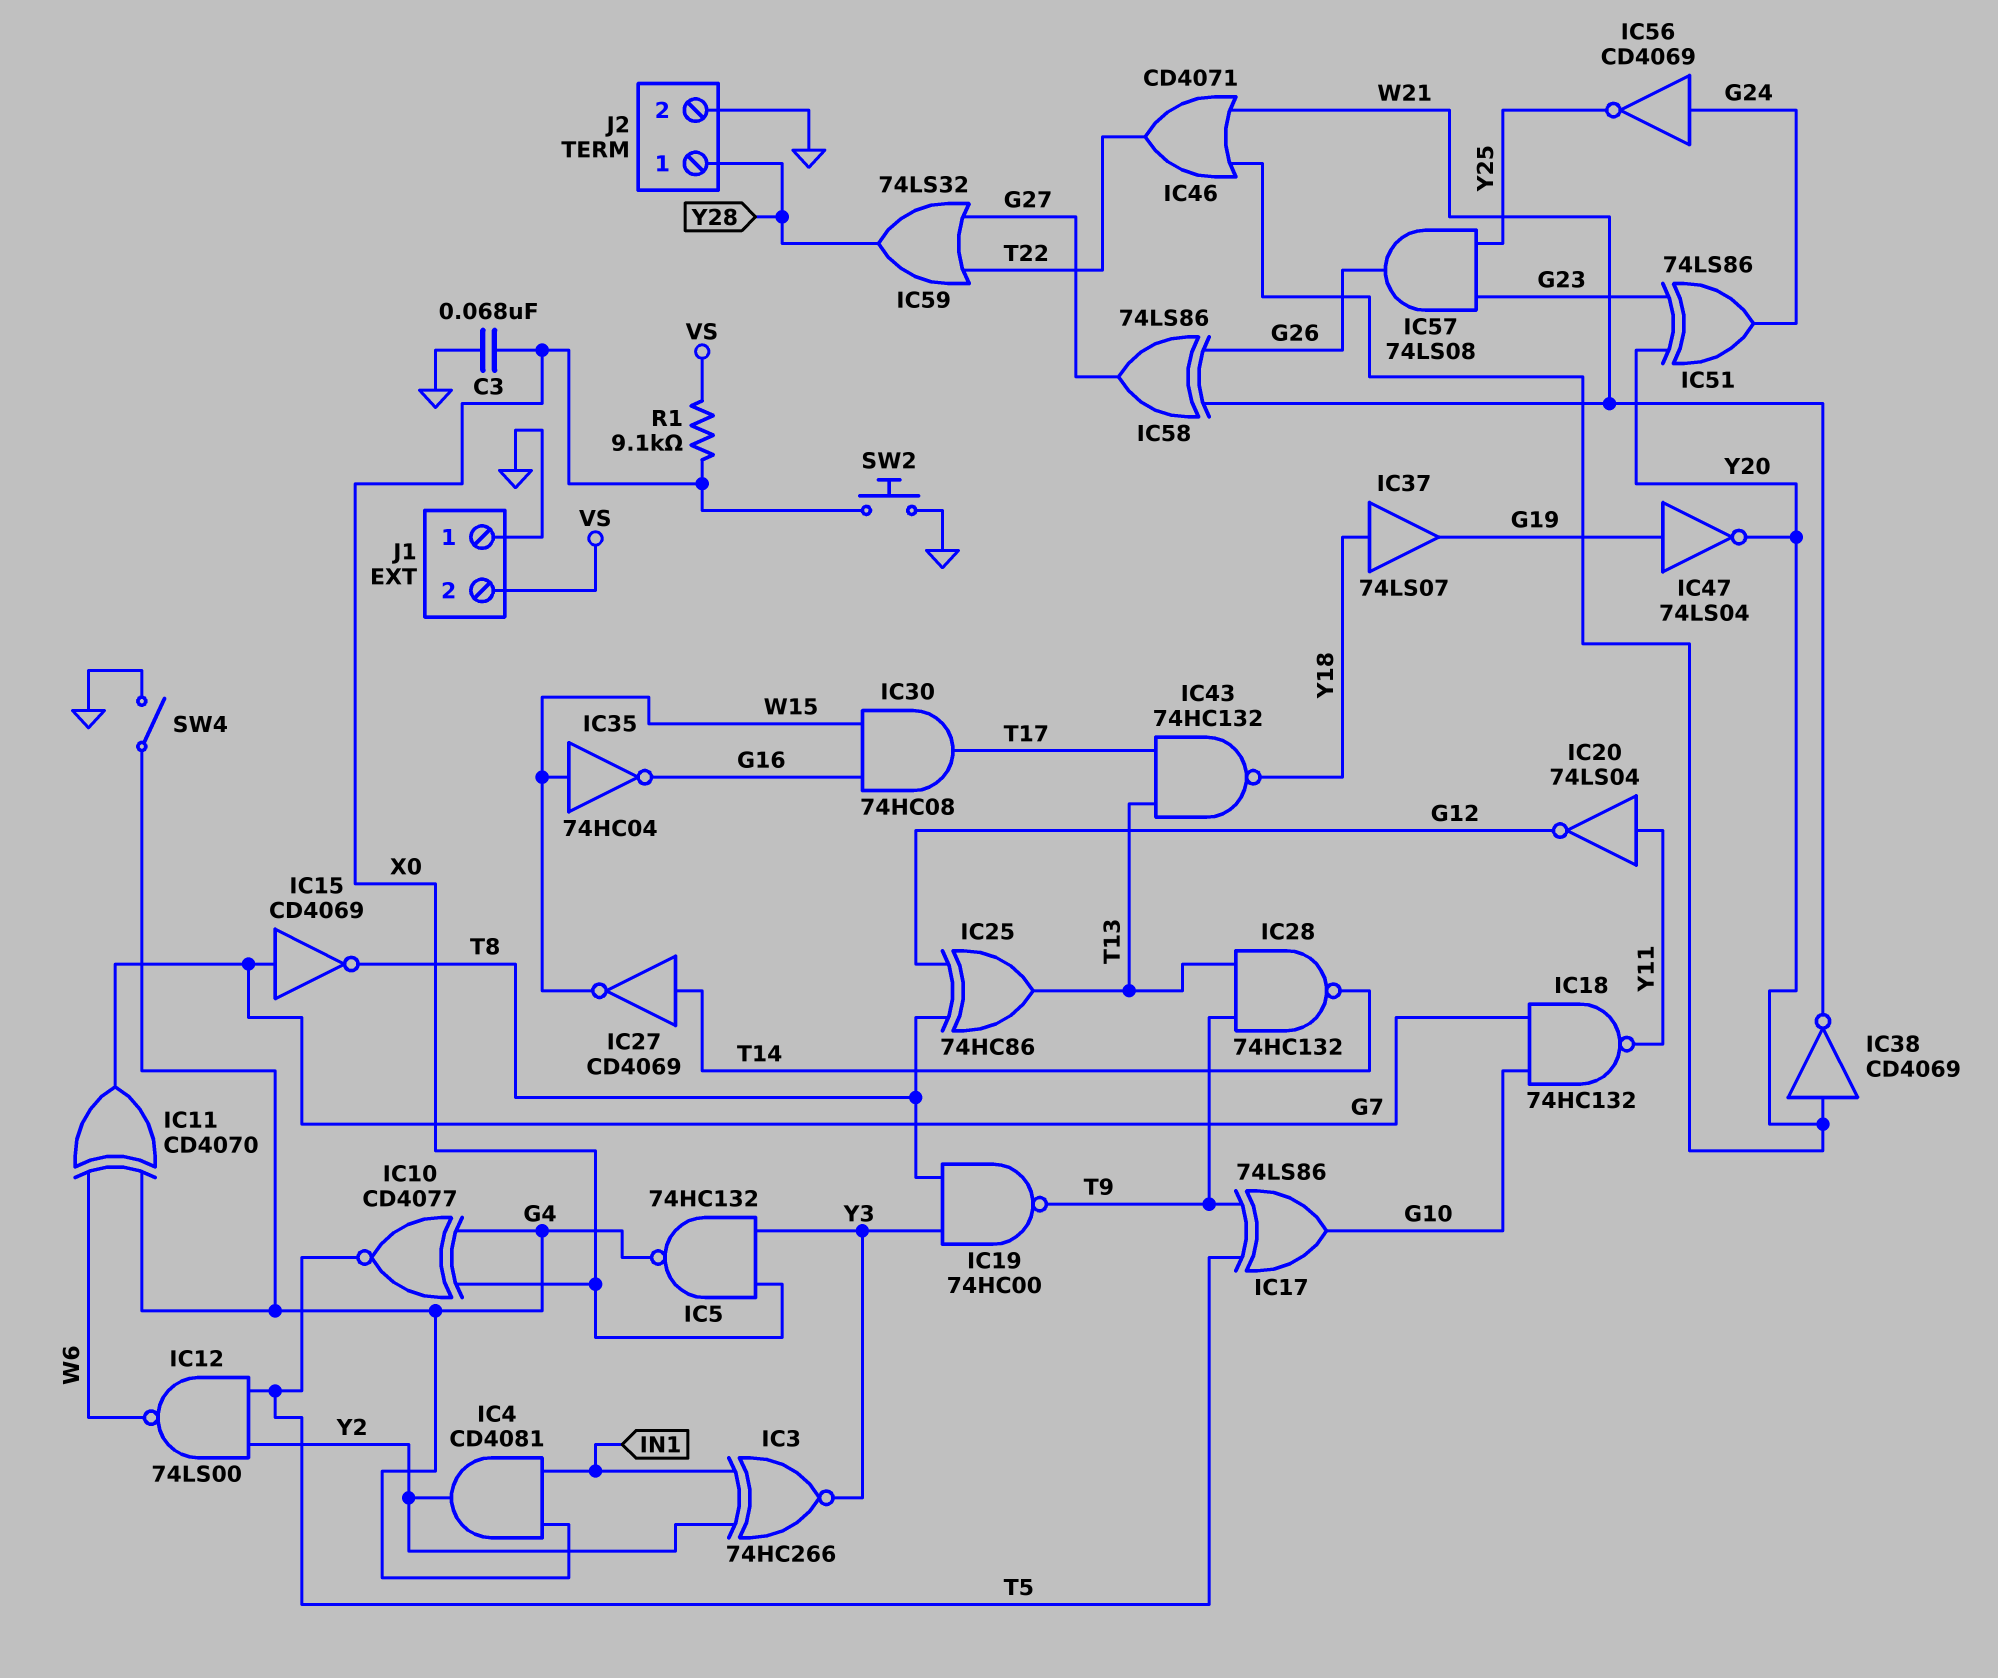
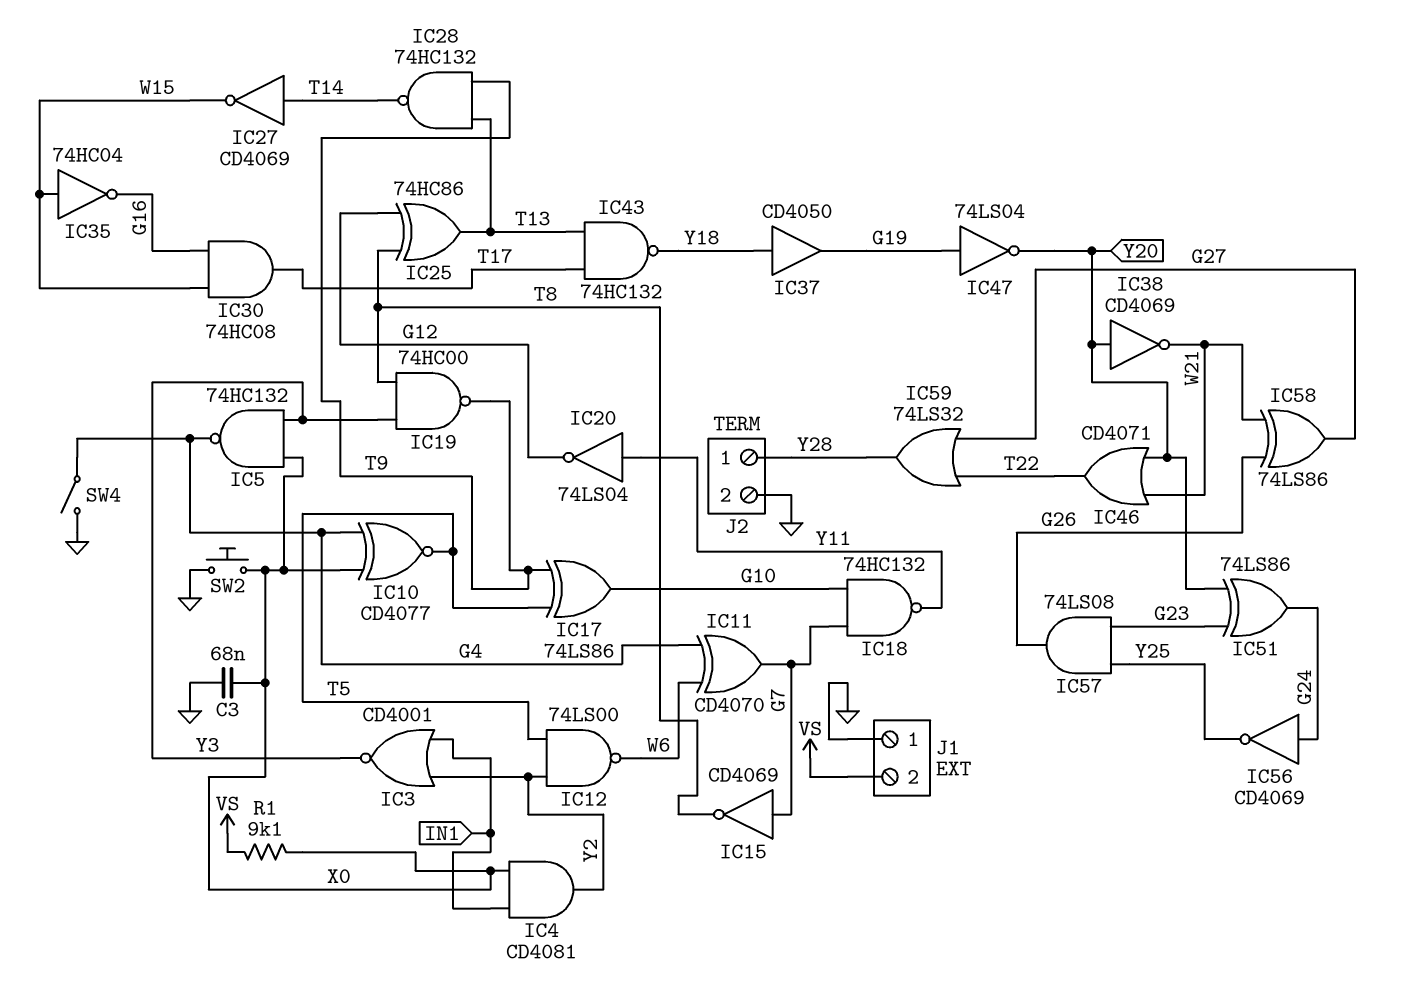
IC3: XNOR 74HC266 (in IN1, in Y2, out Y3) -> NOR CD4001 (in IN1, in Y2, out Y3)
IC4: AND CD4081 (in G4, in IN1, out Y2) -> AND CD4081 (in IN1, in X0, out Y2)
IC37: buffer 74LS07 (in Y18, out G19) -> buffer CD4050 (in Y18, out G19)

